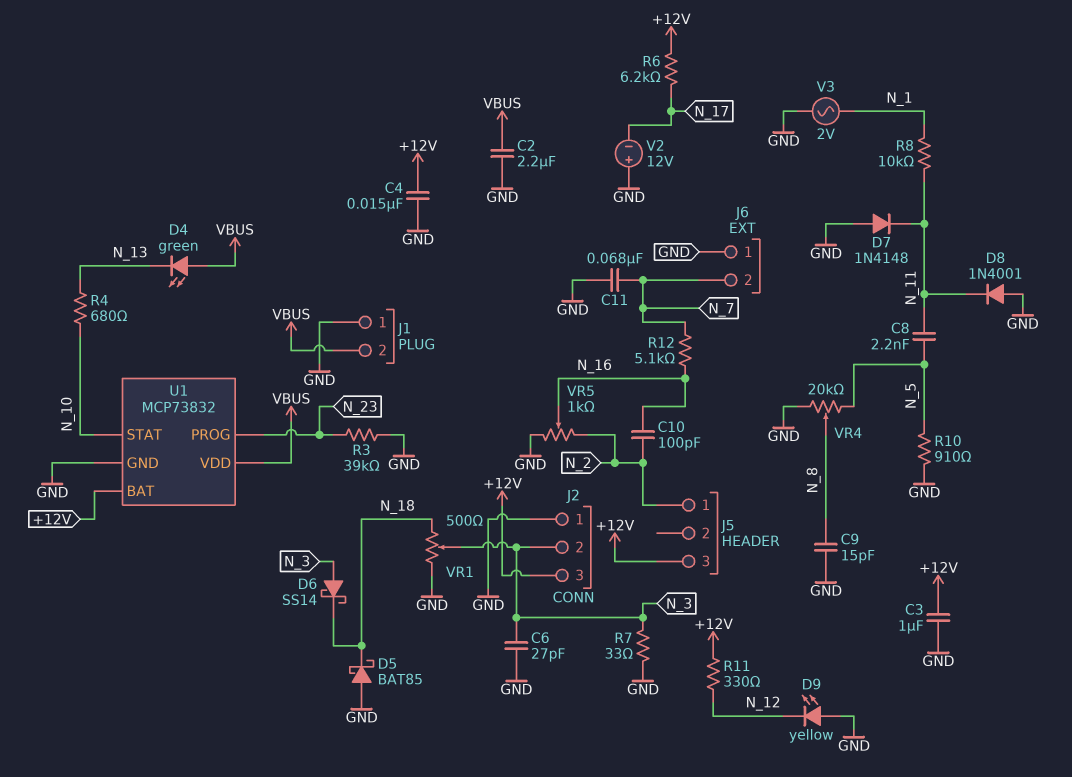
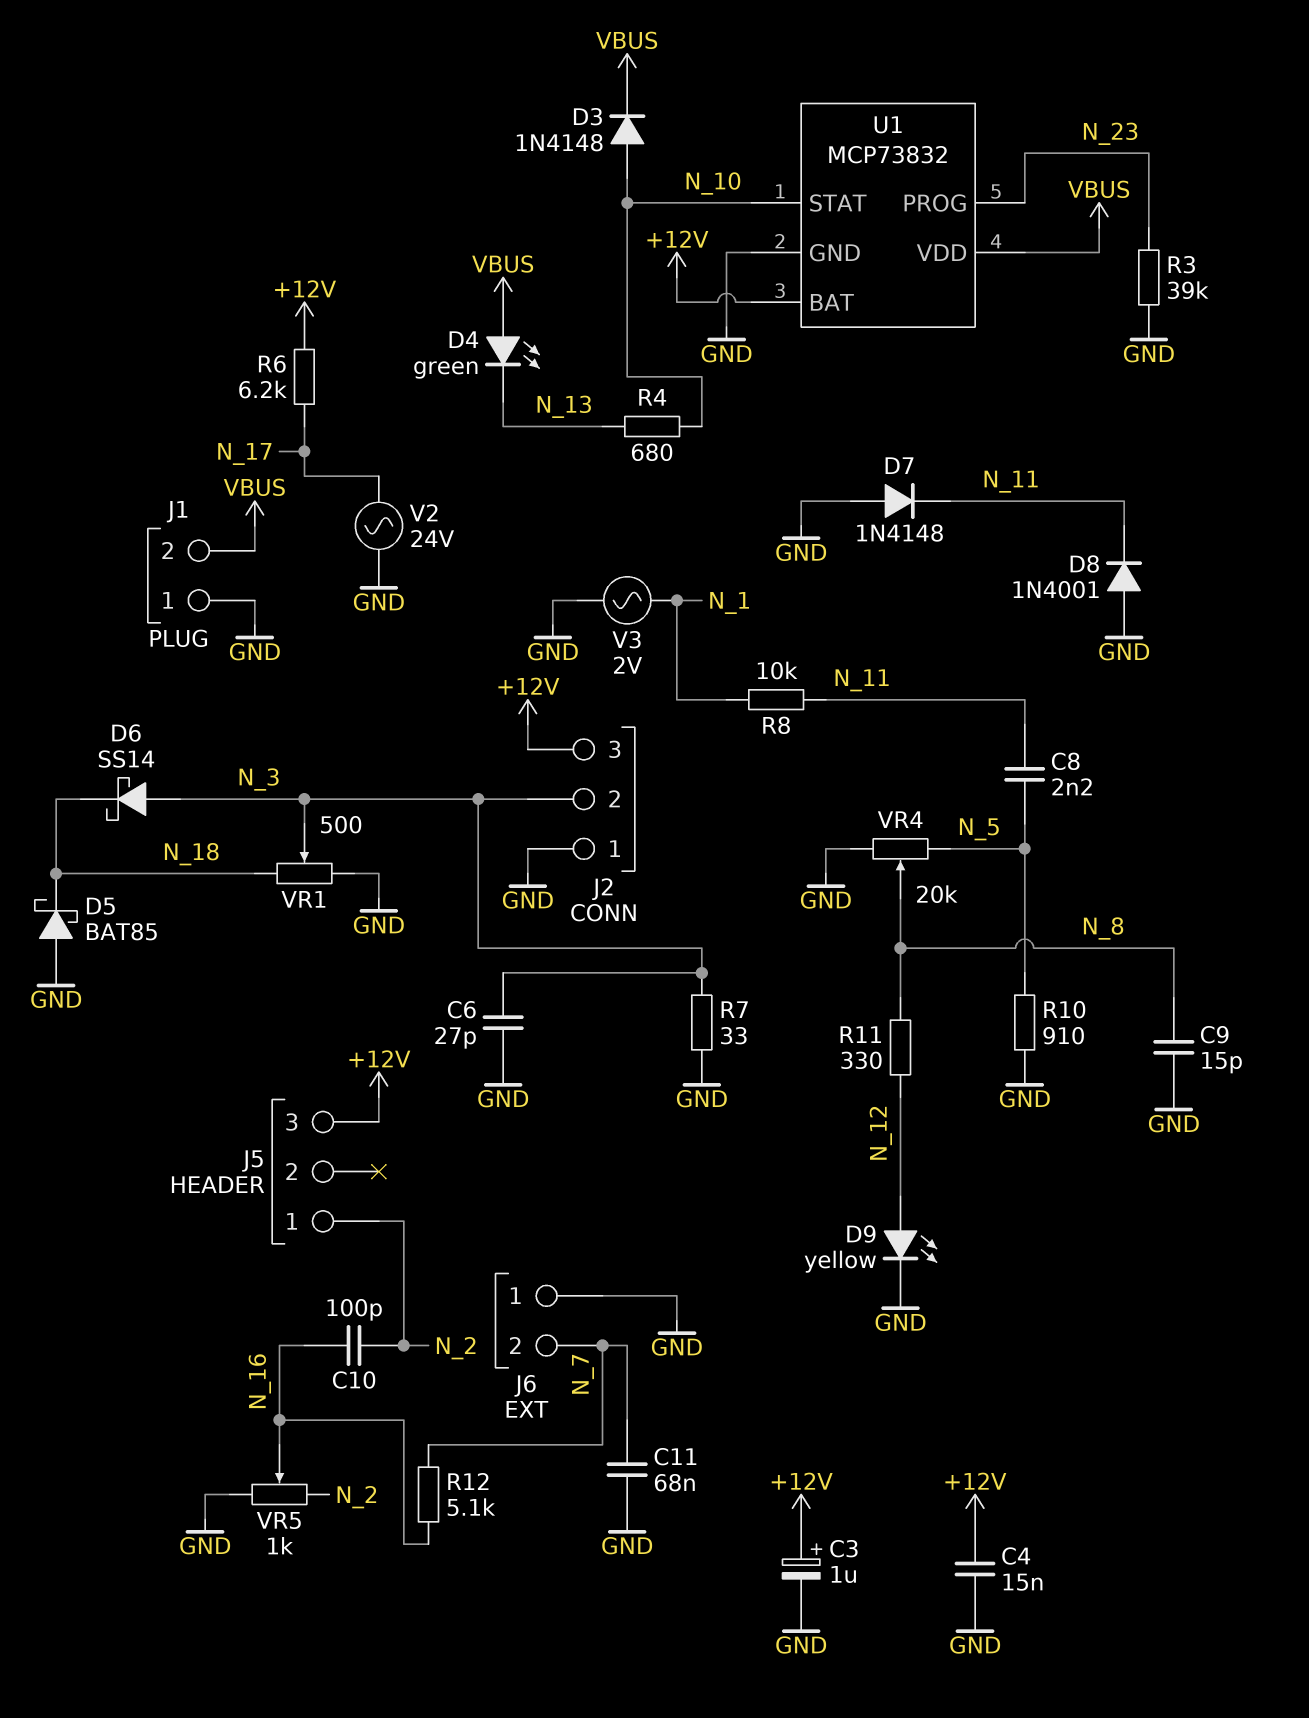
C2: 2.2uF (GND, VBUS) -> none
C3: 1uF (+12V, GND) -> 1uF (plus +12V, minus GND)
D3: none -> diode 1N4148 (A N_10, K VBUS)
D9: LED yellow (A GND, K N_12) -> LED yellow (A N_12, K GND)
R11: 330 (+12V, N_12) -> 330 (N_8, N_12)
V2: 12V (plus GND, minus N_17) -> AC 24V (GND, N_17)

